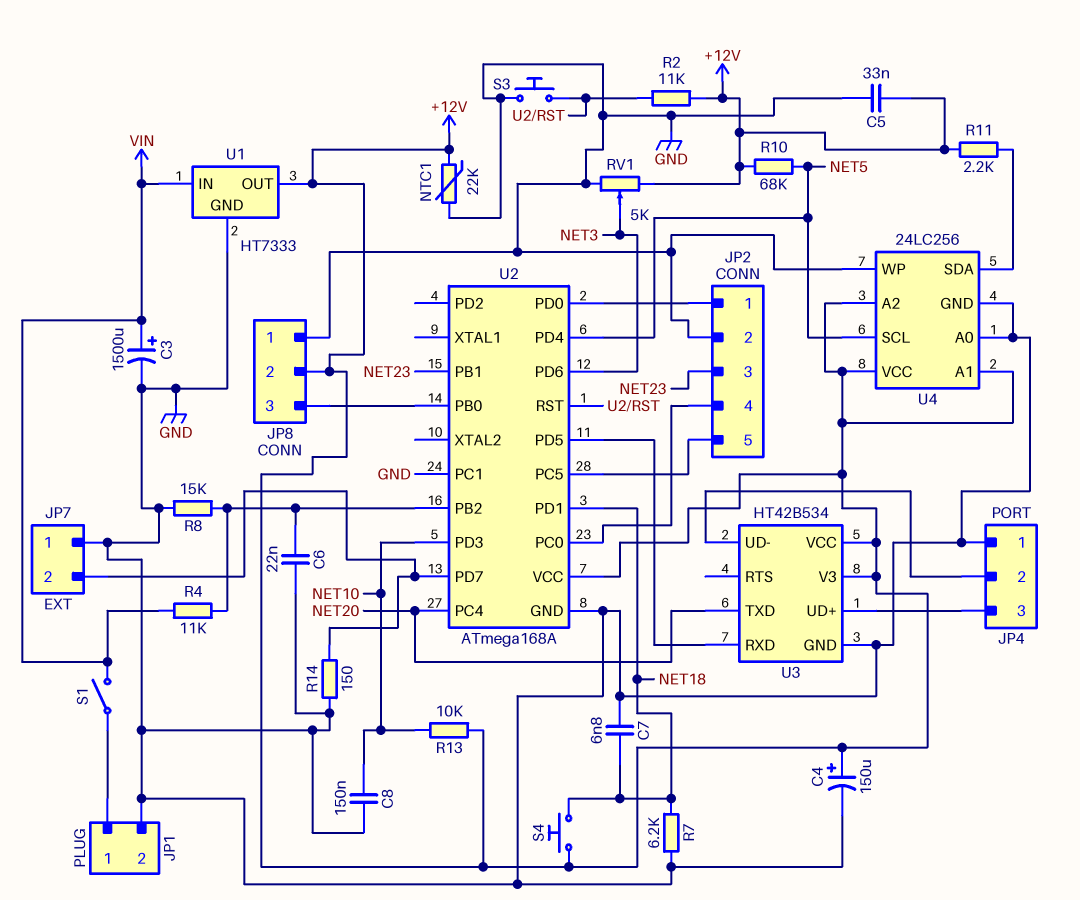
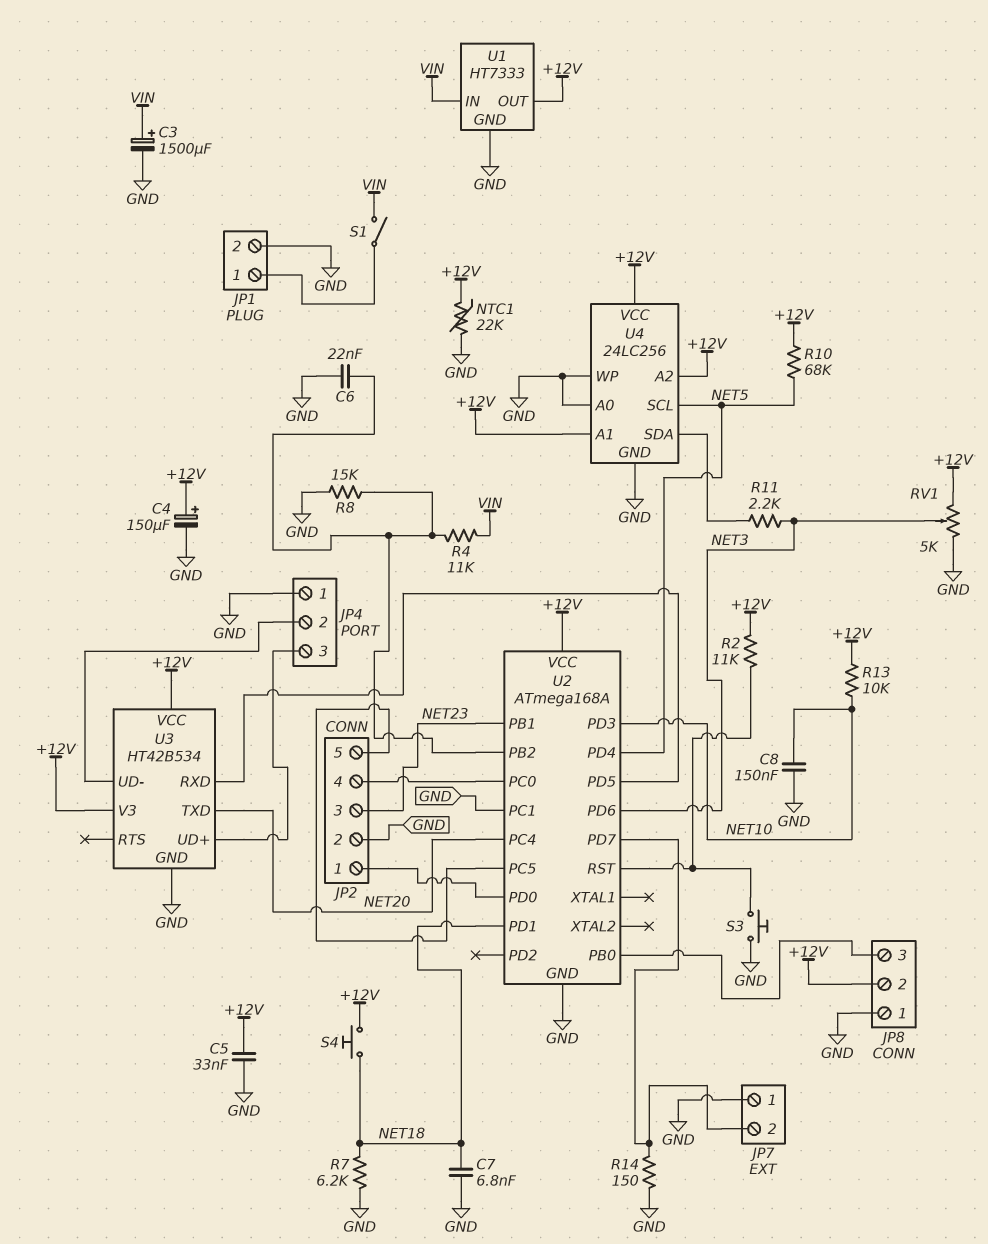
R11: 2.2k (+12V, U4/SDA) -> 2.2k (NET3, U4/SDA)

